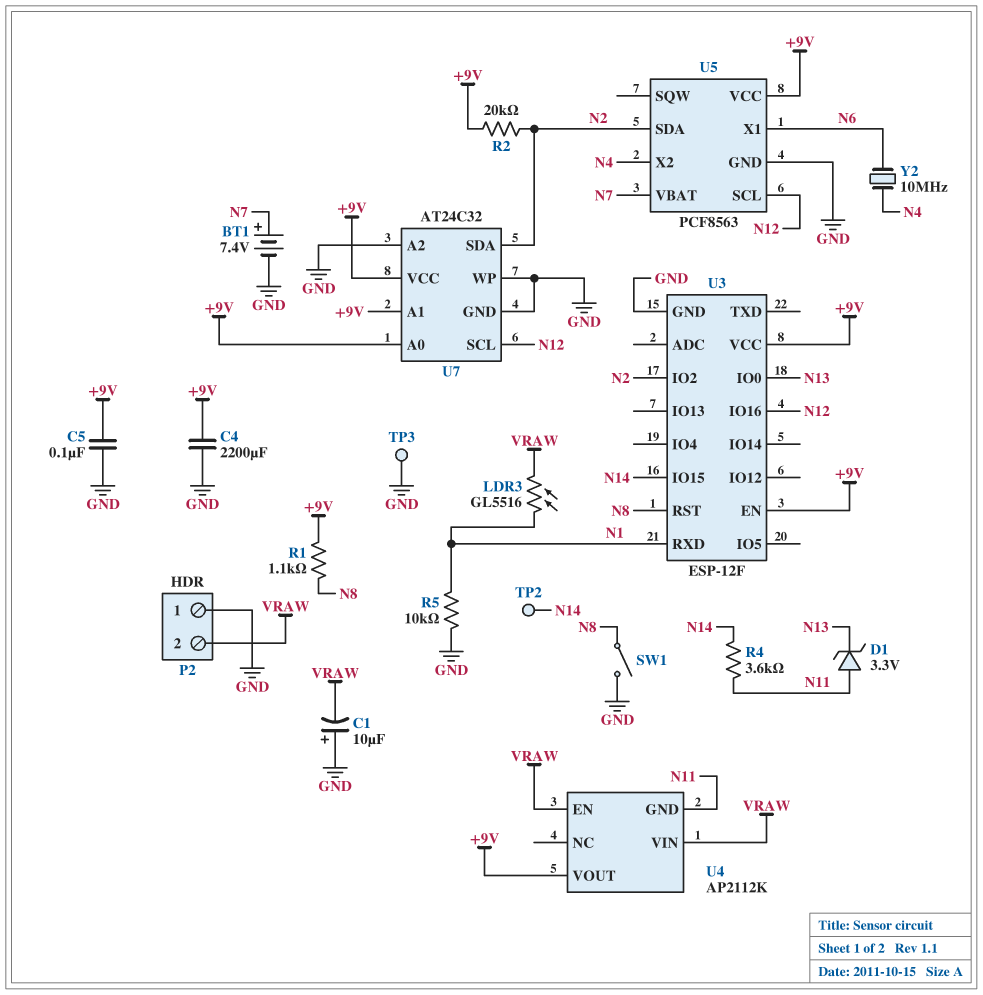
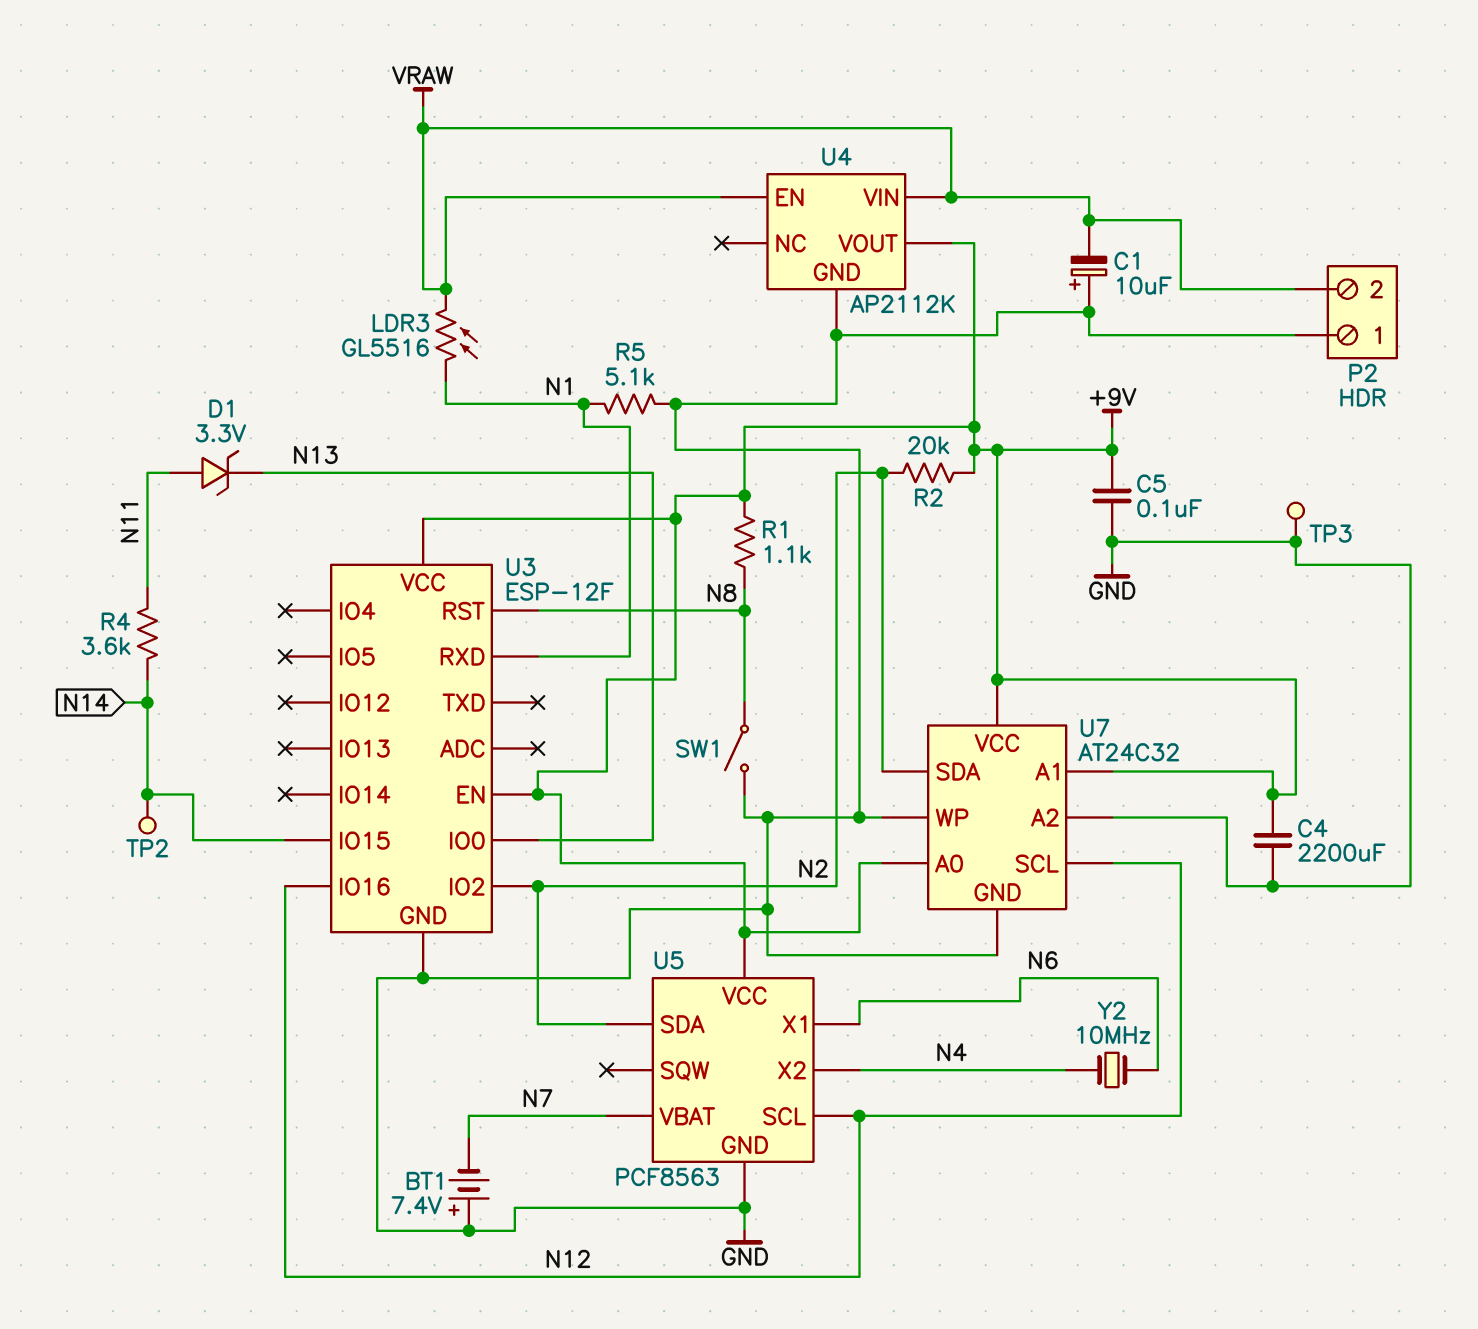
BT1: 7.4V (plus N7, minus GND) -> 7.4V (plus GND, minus N7)
R5: 10k (GND, N1) -> 5.1k (GND, N1)
U4 pin GND: N11 -> GND

